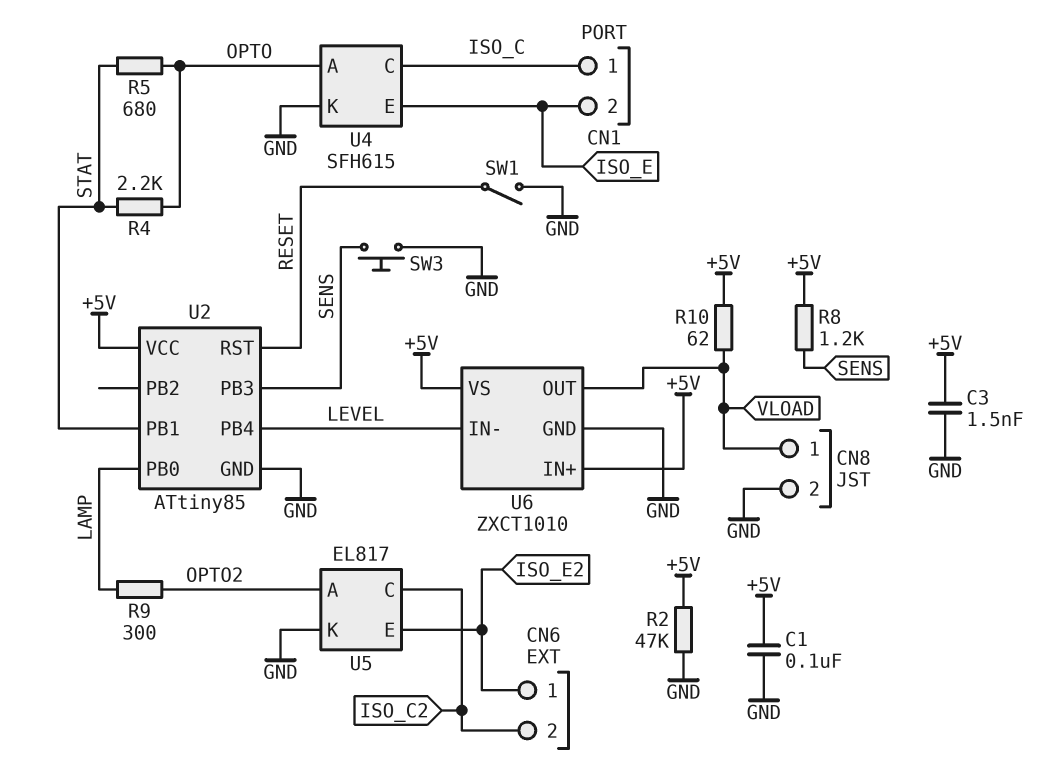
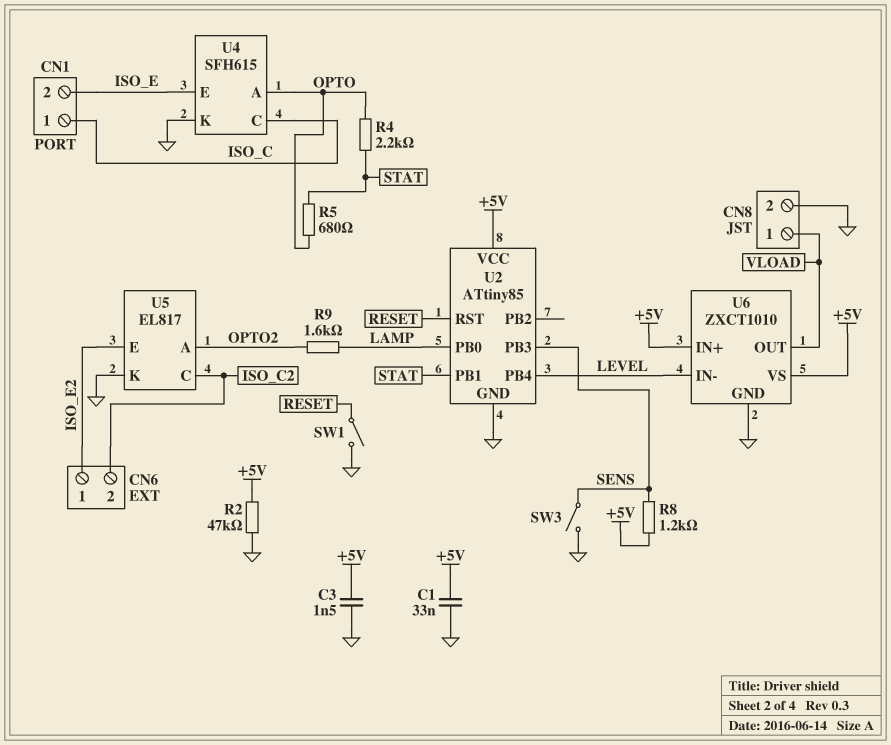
C1: 100nF (+5V, GND) -> 33nF (+5V, GND)
R9: 300 (LAMP, OPTO2) -> 1.6k (LAMP, OPTO2)
R10: 62 (+5V, VLOAD) -> none
SW3: button (GND, SENS) -> switch (GND, SENS)

